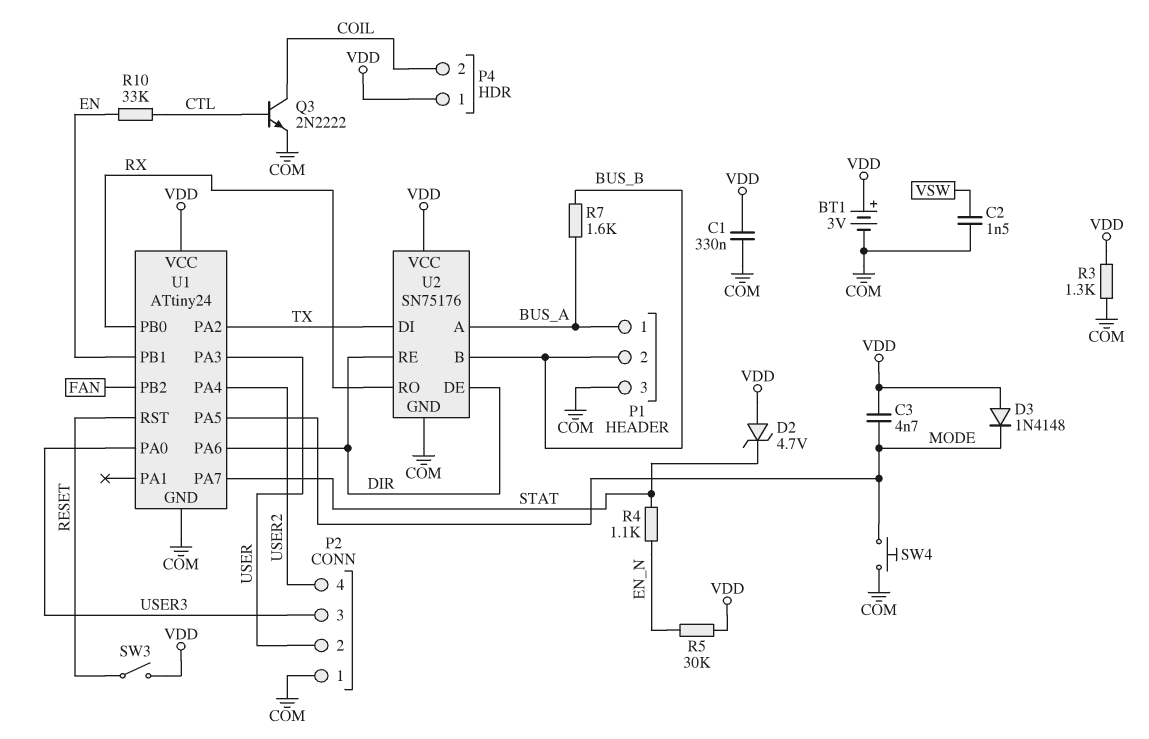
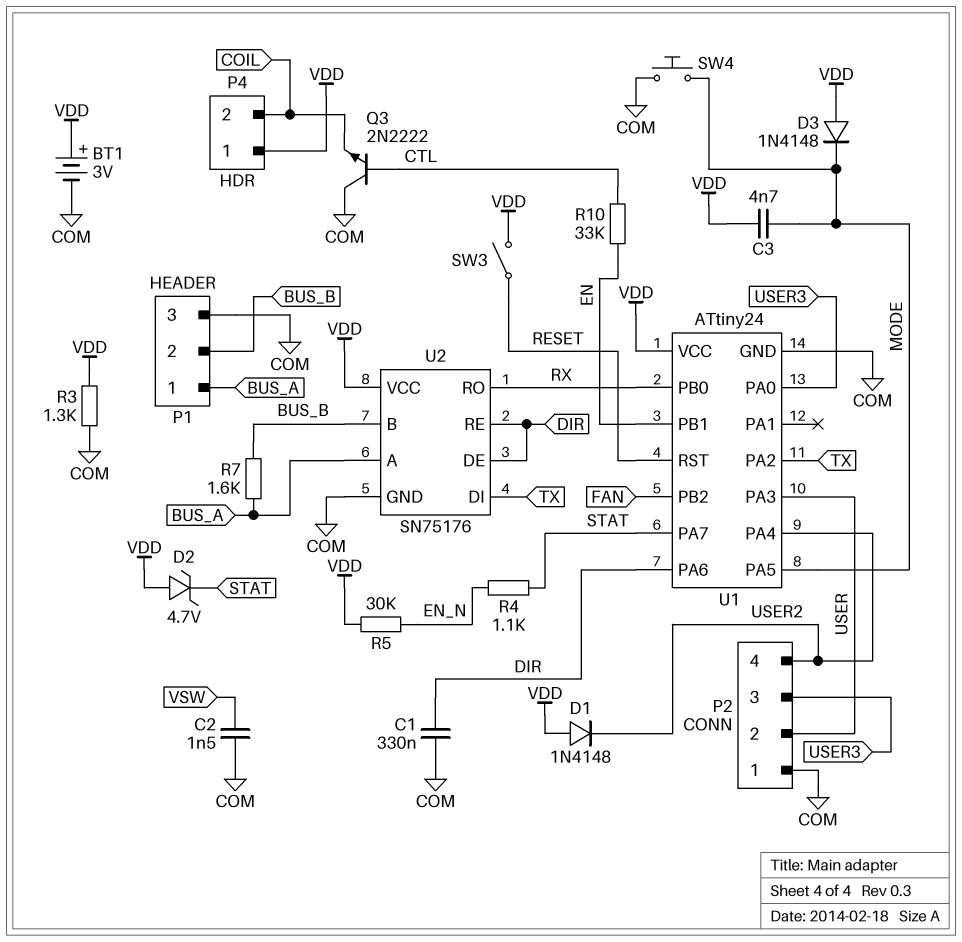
C1: 330nF (COM, VDD) -> 330nF (COM, DIR)
D1: none -> diode 1N4148 (A VDD, K USER2)
Q3: NPN 2N2222 (B CTL, C COIL, E COM) -> NPN 2N2222 (B CTL, C COM, E COIL)

